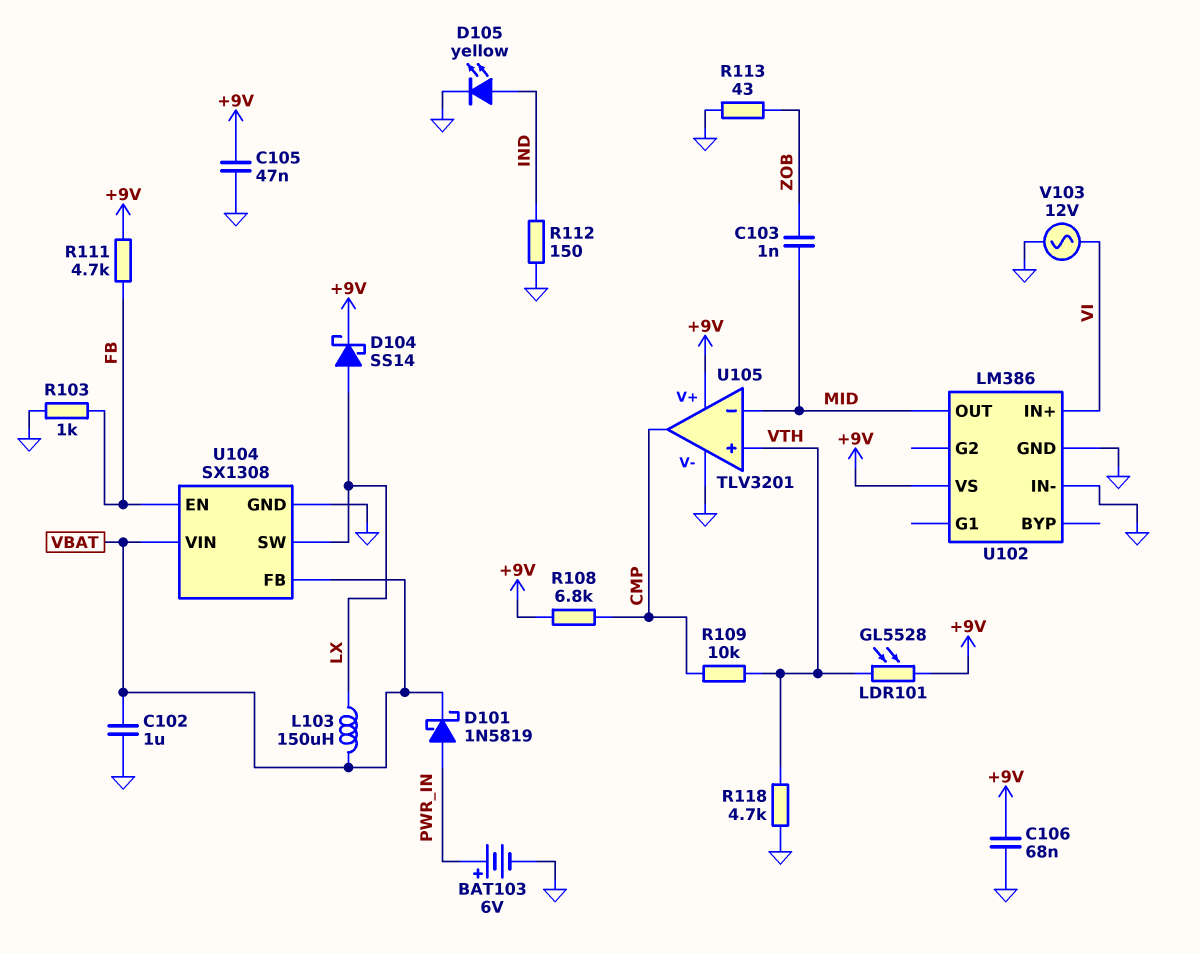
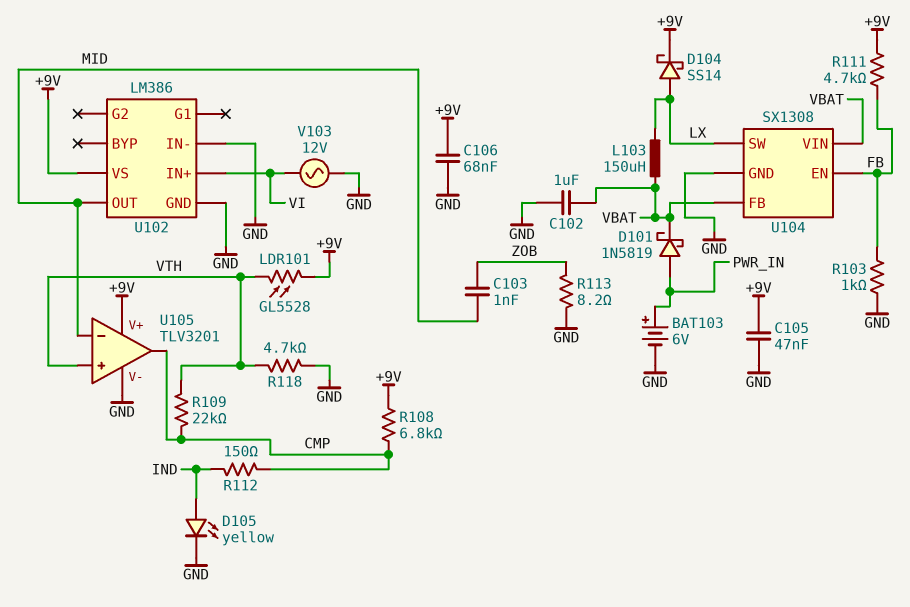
R109: 10k (CMP, VTH) -> 22k (CMP, VTH)
R112: 150 (GND, IND) -> 150 (CMP, IND)
R113: 43 (GND, ZOB) -> 8.2 (GND, ZOB)

